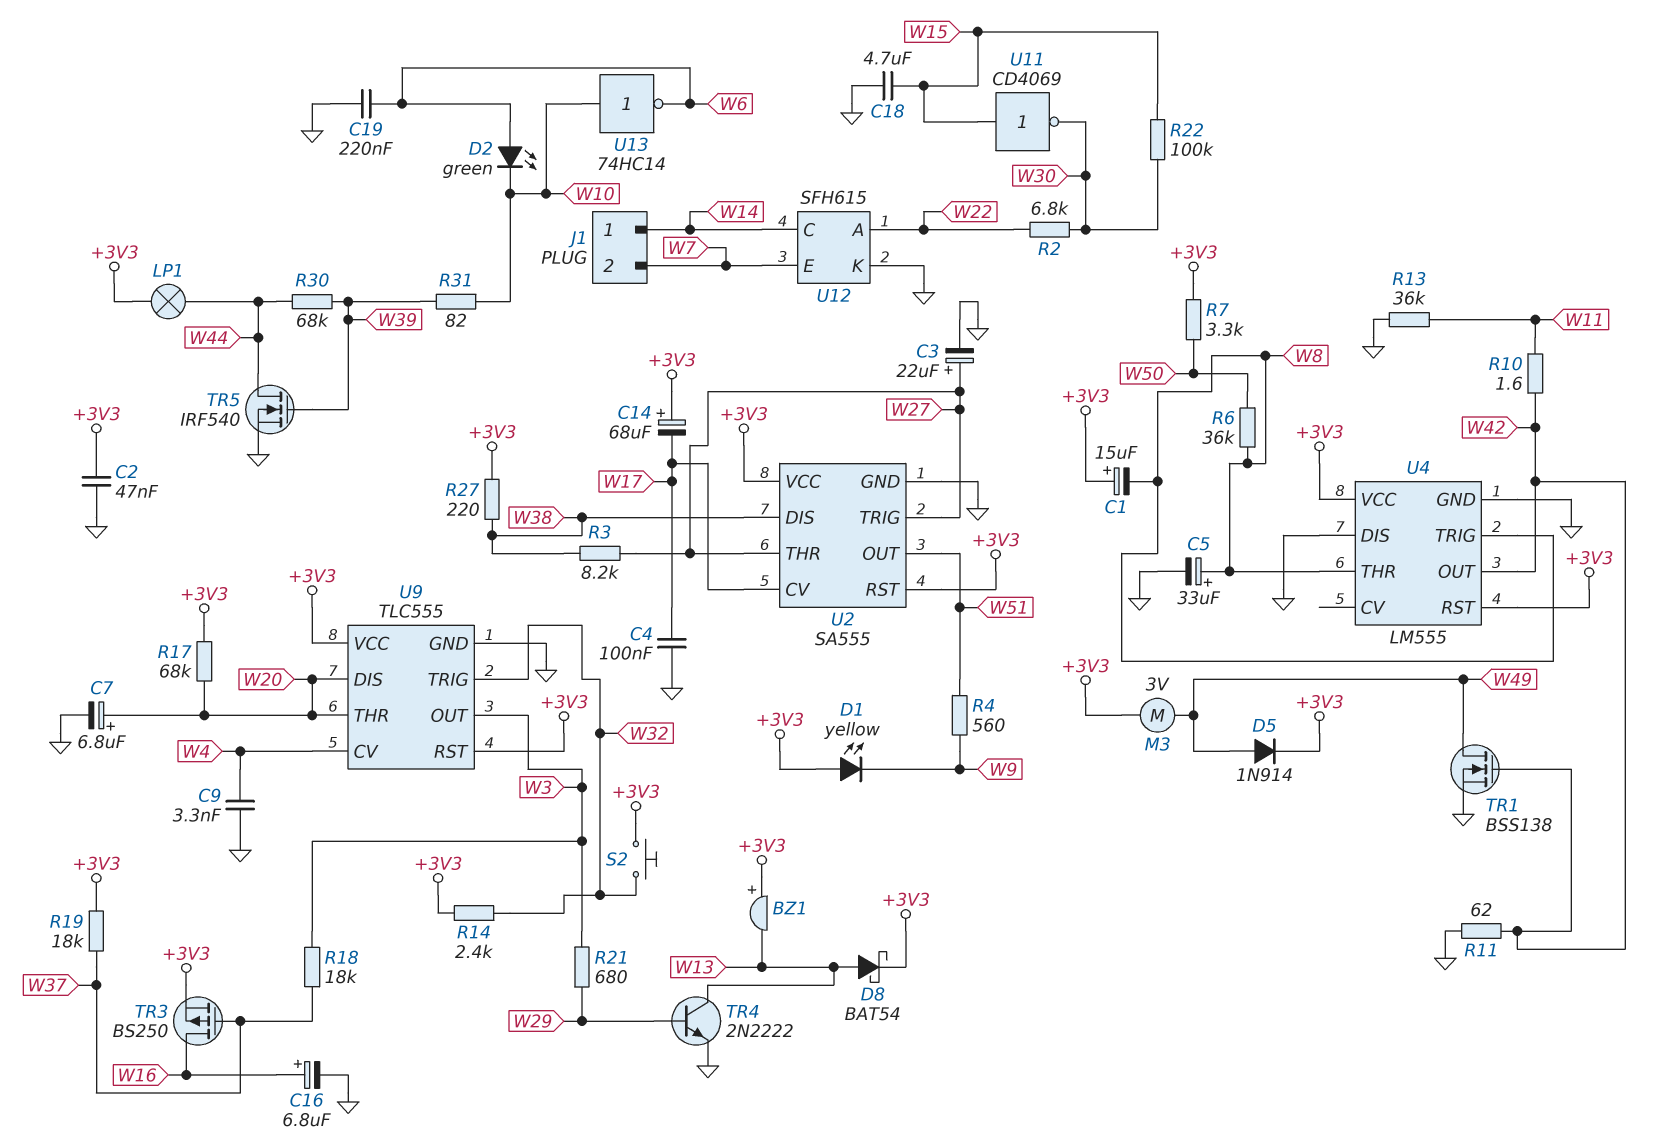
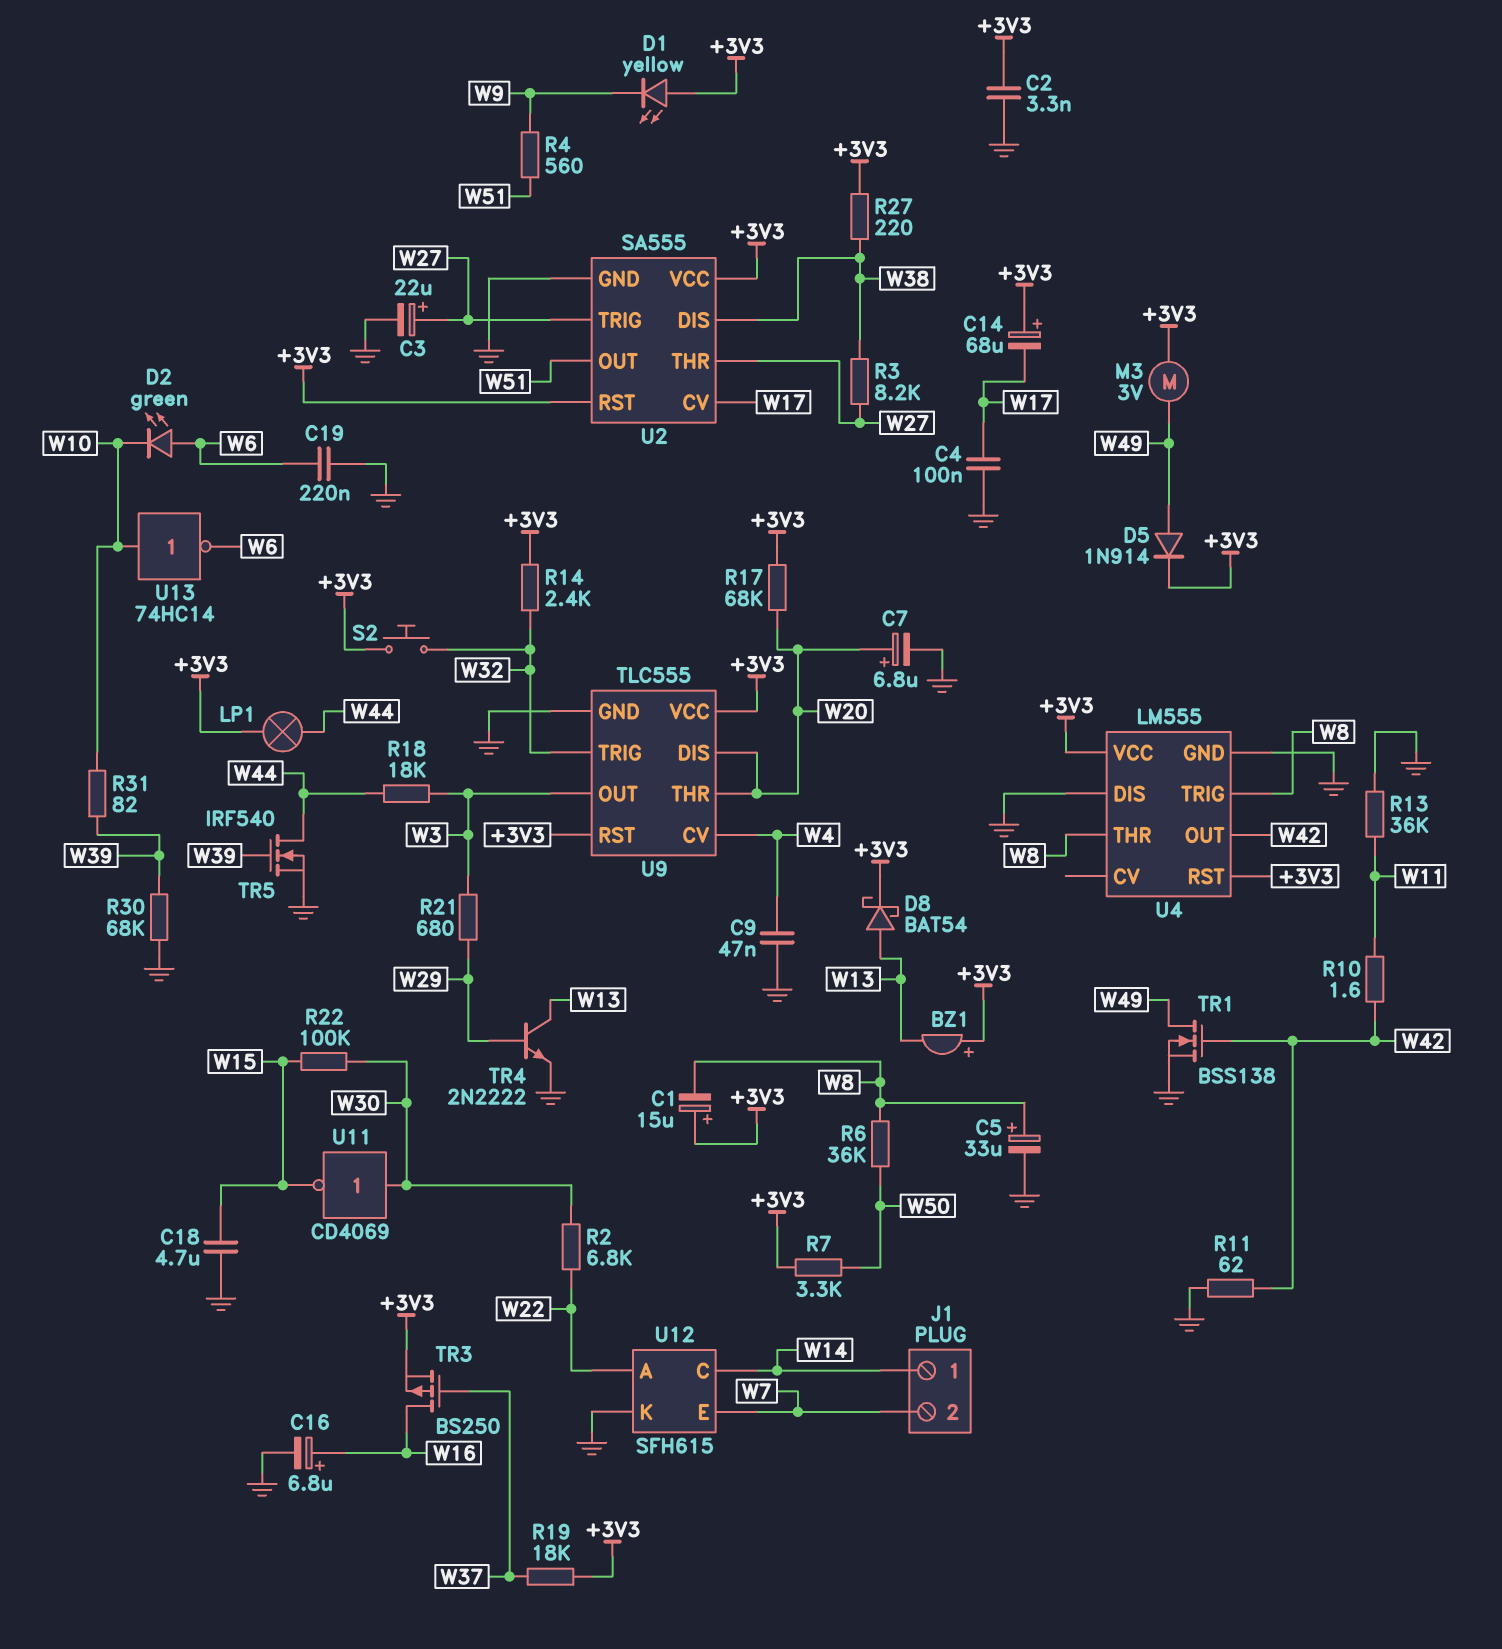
C2: 47nF (+3V3, GND) -> 3.3nF (+3V3, GND)
C9: 3.3nF (GND, W4) -> 47nF (GND, W4)
R18: 18k (W3, W37) -> 18k (W3, W44)
R30: 68k (W39, W44) -> 68k (GND, W39)
U11: NOT CD4069 (in W15, out W30) -> NOT CD4069 (in W30, out W15)

